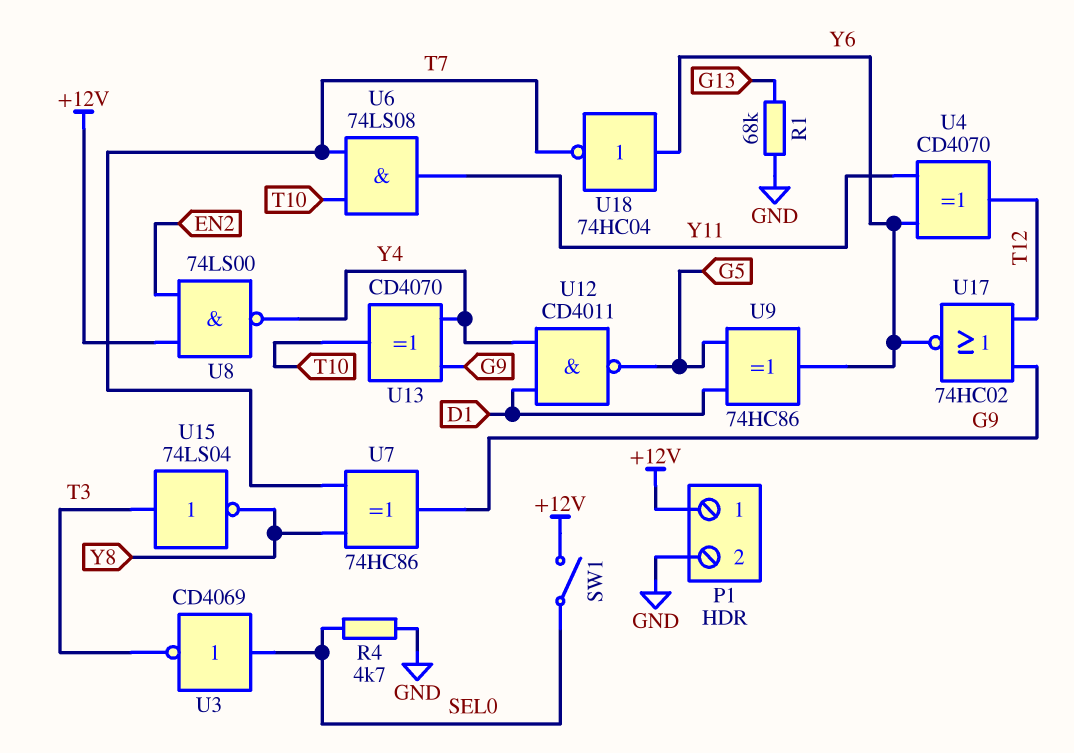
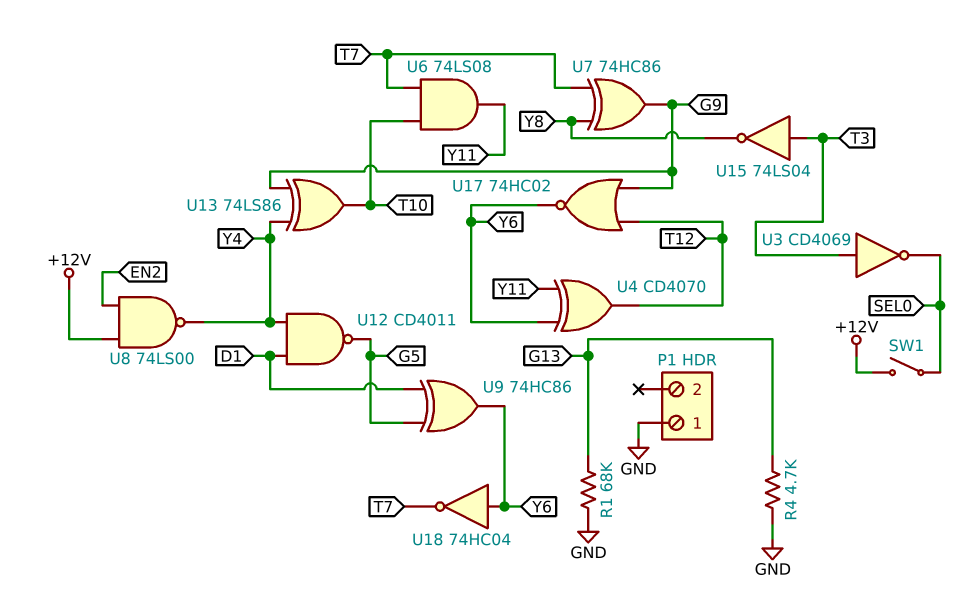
P1 pin 1: +12V -> GND
P1 pin 2: GND -> none
R4: 4.7k (GND, SEL0) -> 4.7k (G13, GND)
U3: NOT CD4069 (in SEL0, out T3) -> NOT CD4069 (in T3, out SEL0)
U13: XOR CD4070 (in G9, in Y4, out T10) -> XOR 74LS86 (in G9, in Y4, out T10)

